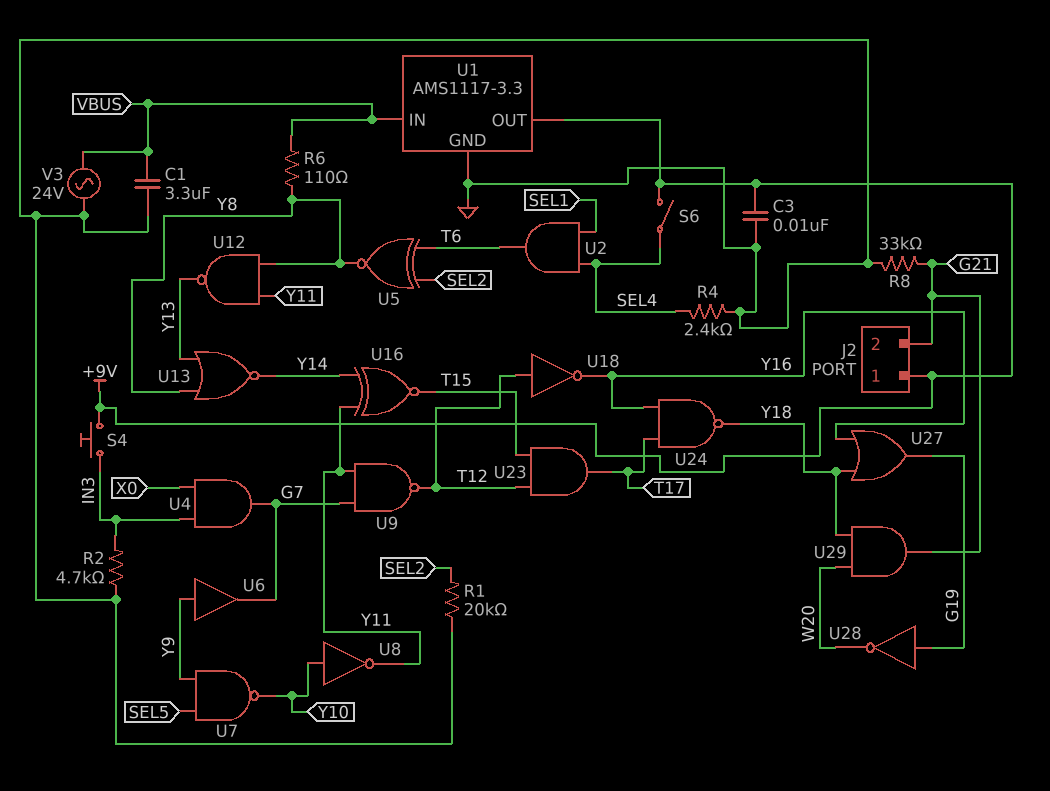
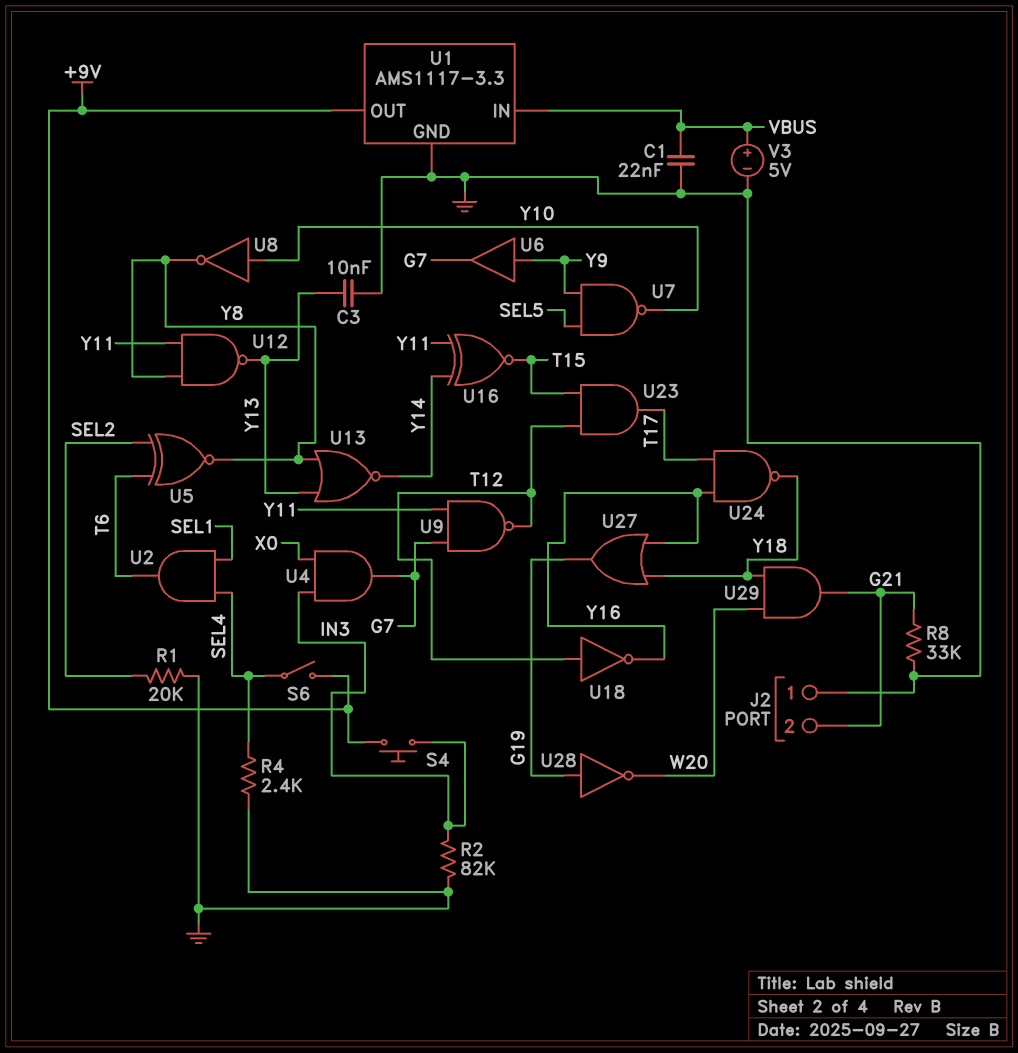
C1: 3.3uF (GND, VBUS) -> 22nF (GND, VBUS)
C3: 10nF (+9V, GND) -> 10nF (GND, Y13)
J2 pin 1: +9V -> GND
R2: 4.7k (GND, IN3) -> 82k (GND, IN3)
R6: 110 (VBUS, Y8) -> none
U8: NOT (in Y10, out Y11) -> NOT (in Y10, out Y8)
V3: AC 24V (GND, VBUS) -> 5V (plus VBUS, minus GND)

